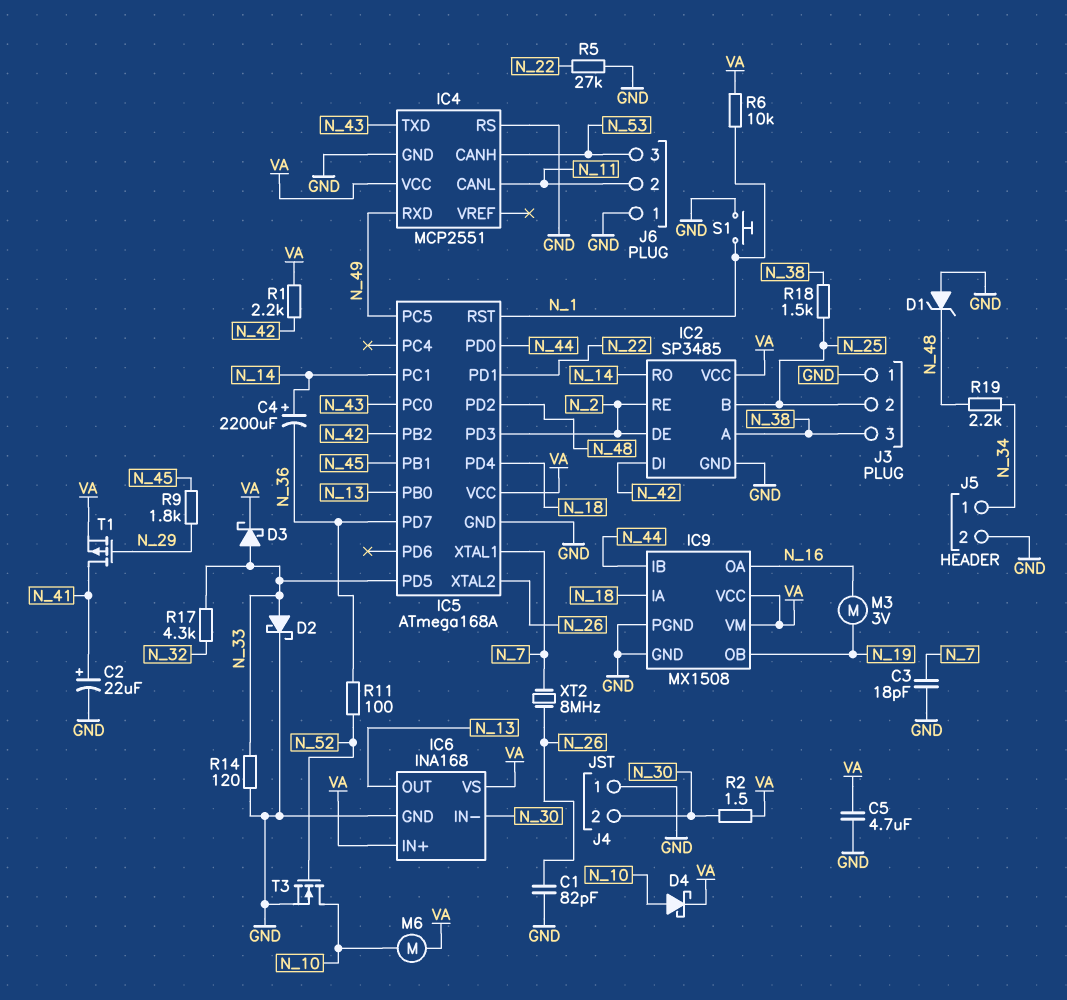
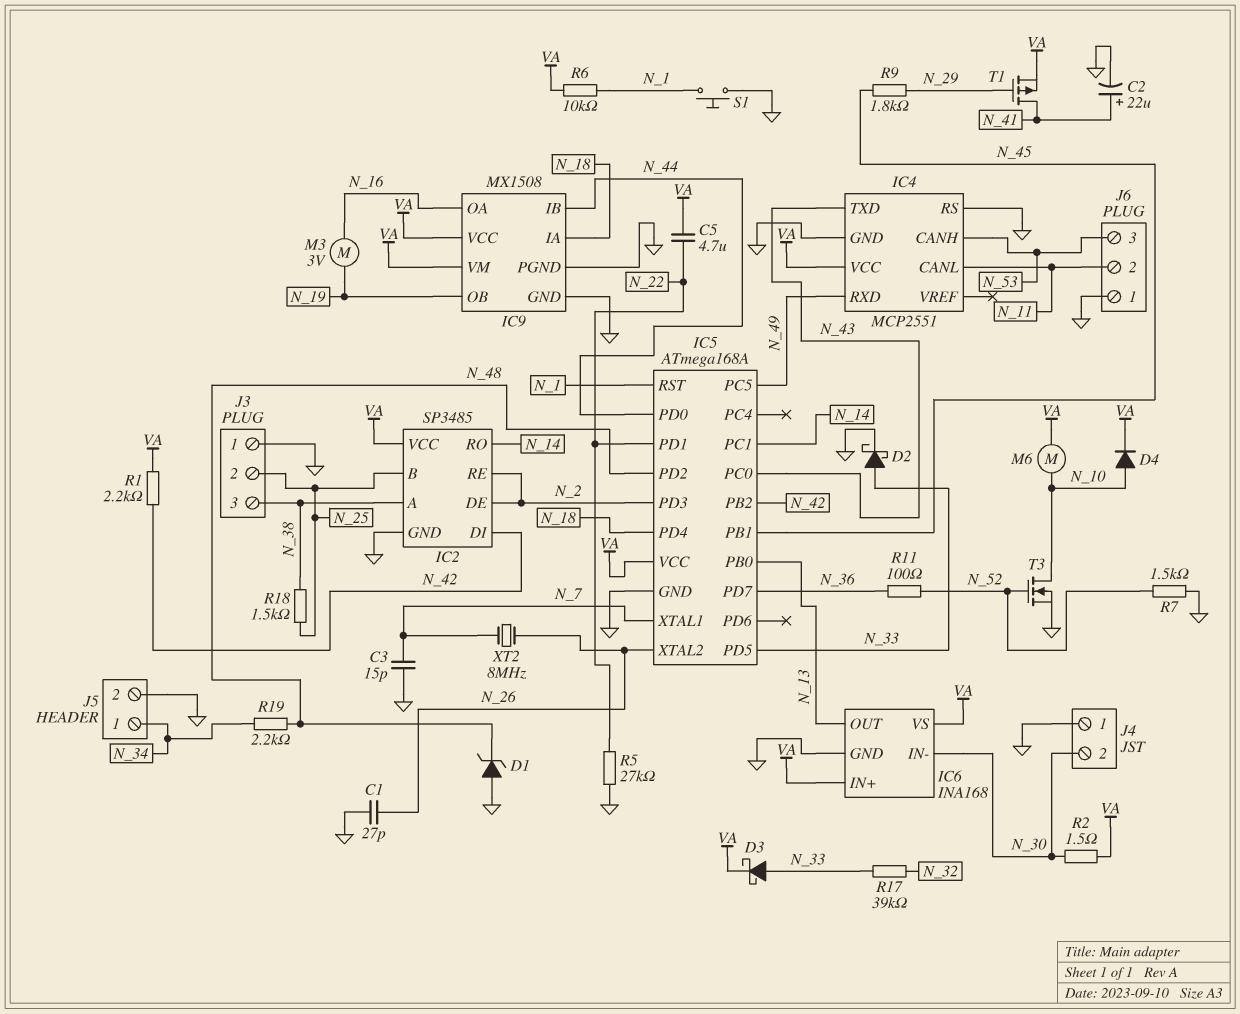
C1: 82pF (GND, N_26) -> 27pF (GND, N_26)
C3: 18pF (GND, N_7) -> 15pF (GND, N_7)
C4: 2200uF (plus N_14, minus N_36) -> none
C5: 4.7uF (GND, VA) -> 4.7uF (N_22, VA)
D4: schottky (A N_10, K VA) -> diode (A N_10, K VA)
R7: none -> 1.5k (GND, N_52)
R14: 120 (GND, N_33) -> none
R17: 4.3k (N_32, N_33) -> 39k (N_32, N_33)

